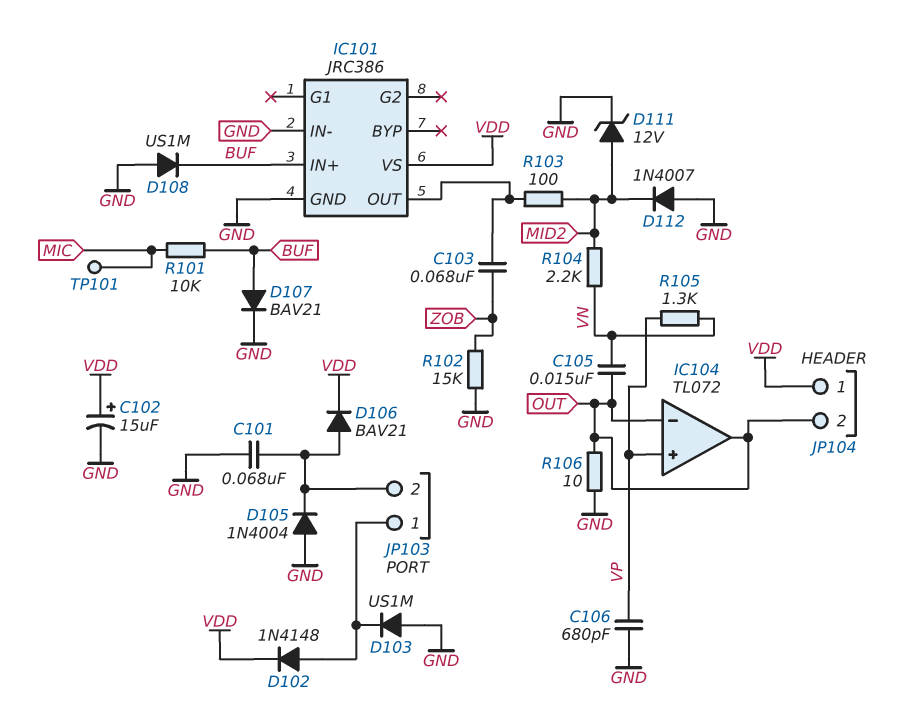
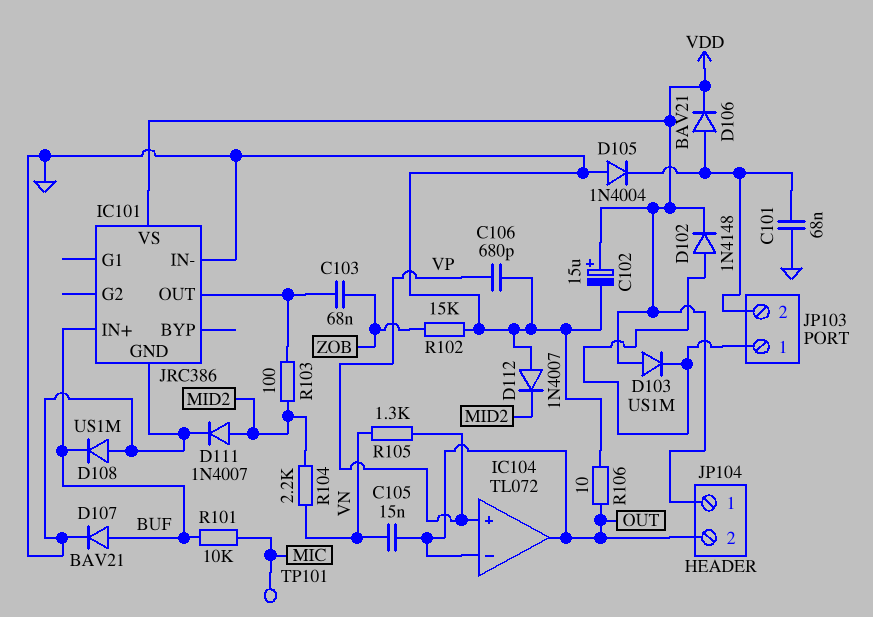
D103: diode US1M (A GND, K JP103/1) -> diode US1M (A VDD, K JP103/1)
D111: zener 12V (A MID2, K GND) -> diode 1N4007 (A MID2, K GND)

